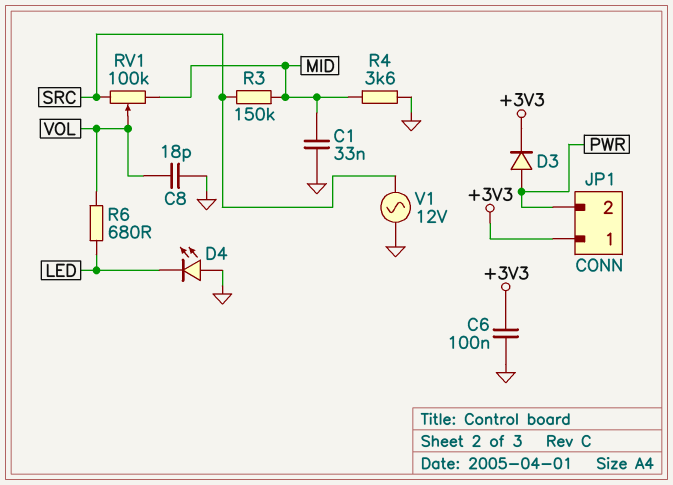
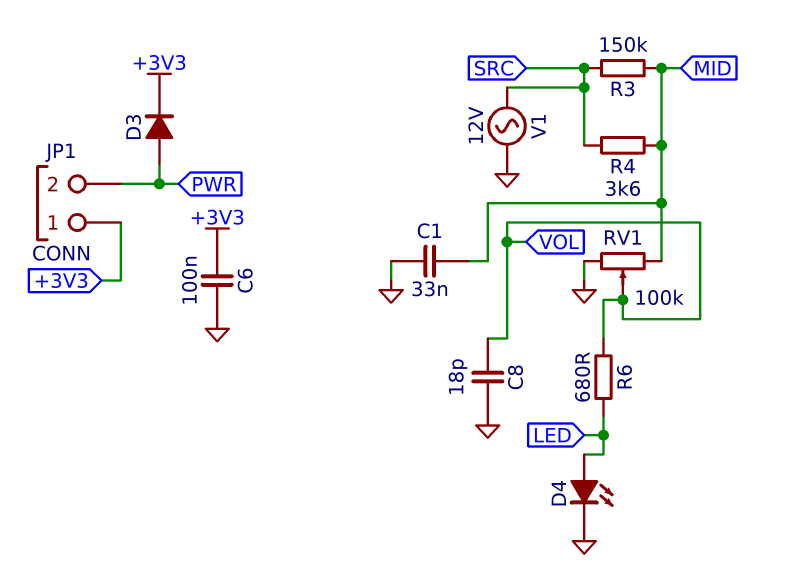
D4: LED (A GND, K LED) -> LED (A LED, K GND)
R4: 3.6k (GND, MID) -> 3.6k (MID, SRC)
RV1: 100k (MID, SRC, wiper VOL) -> 100k (GND, MID, wiper VOL)

